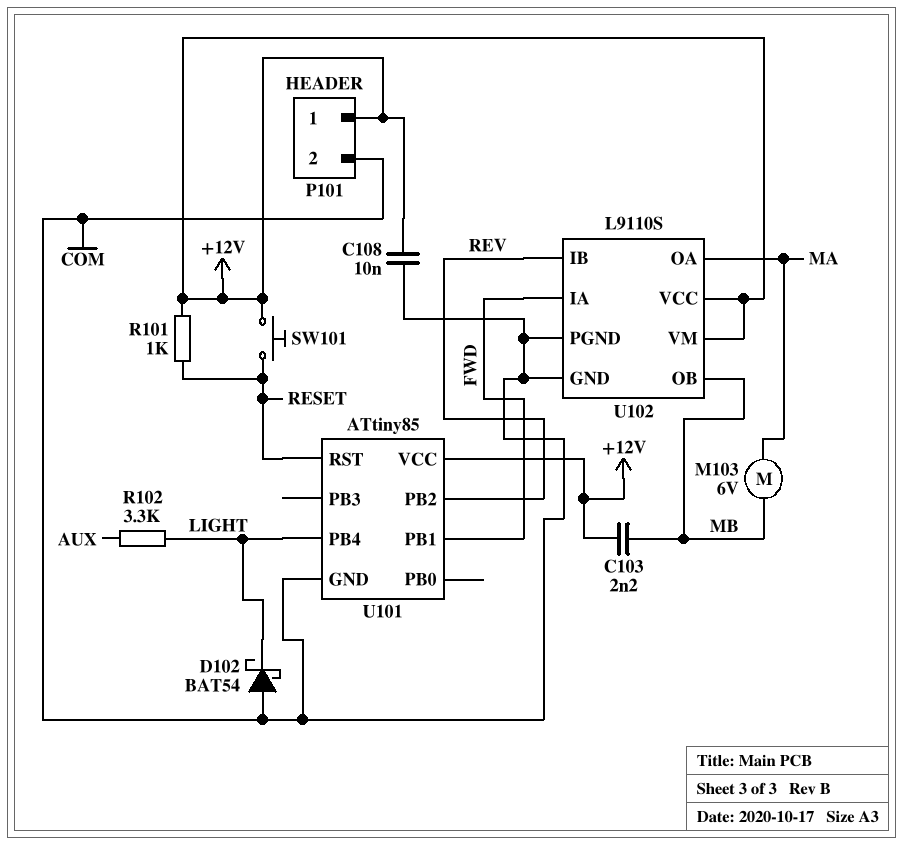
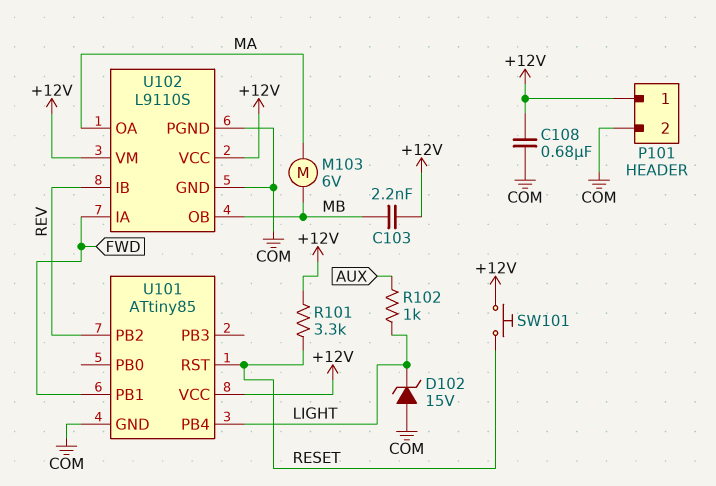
C108: 10nF (+12V, COM) -> 680nF (+12V, COM)
D102: schottky BAT54 (A COM, K LIGHT) -> zener 15V (A COM, K LIGHT)
R101: 1k (+12V, RESET) -> 3.3k (+12V, RESET)
R102: 3.3k (AUX, LIGHT) -> 1k (AUX, LIGHT)

